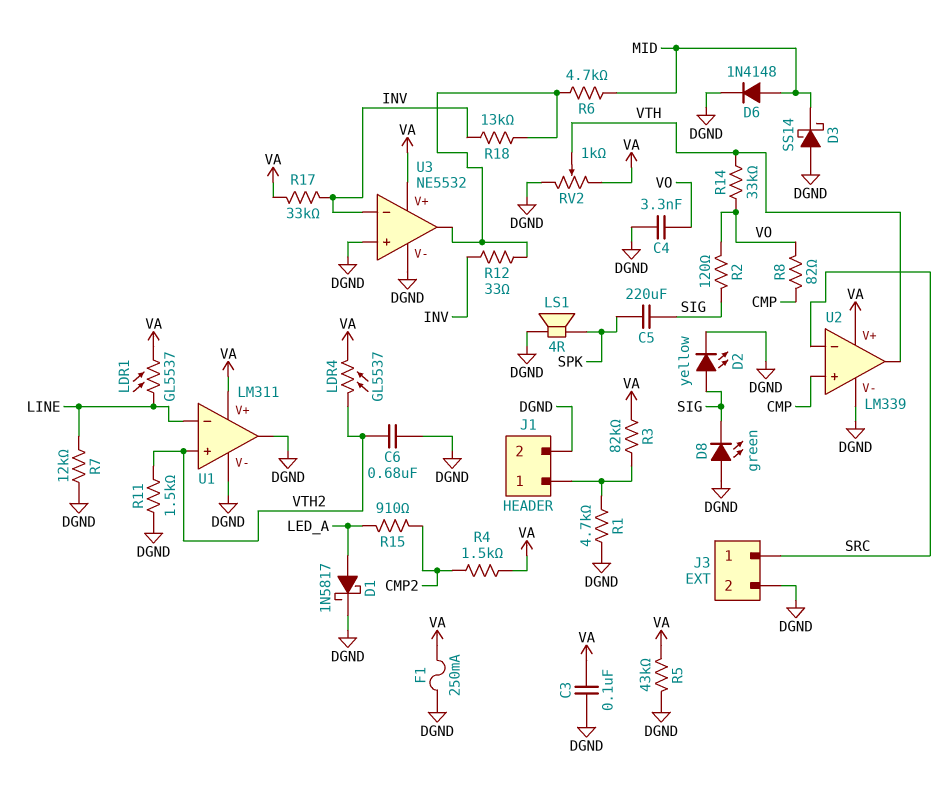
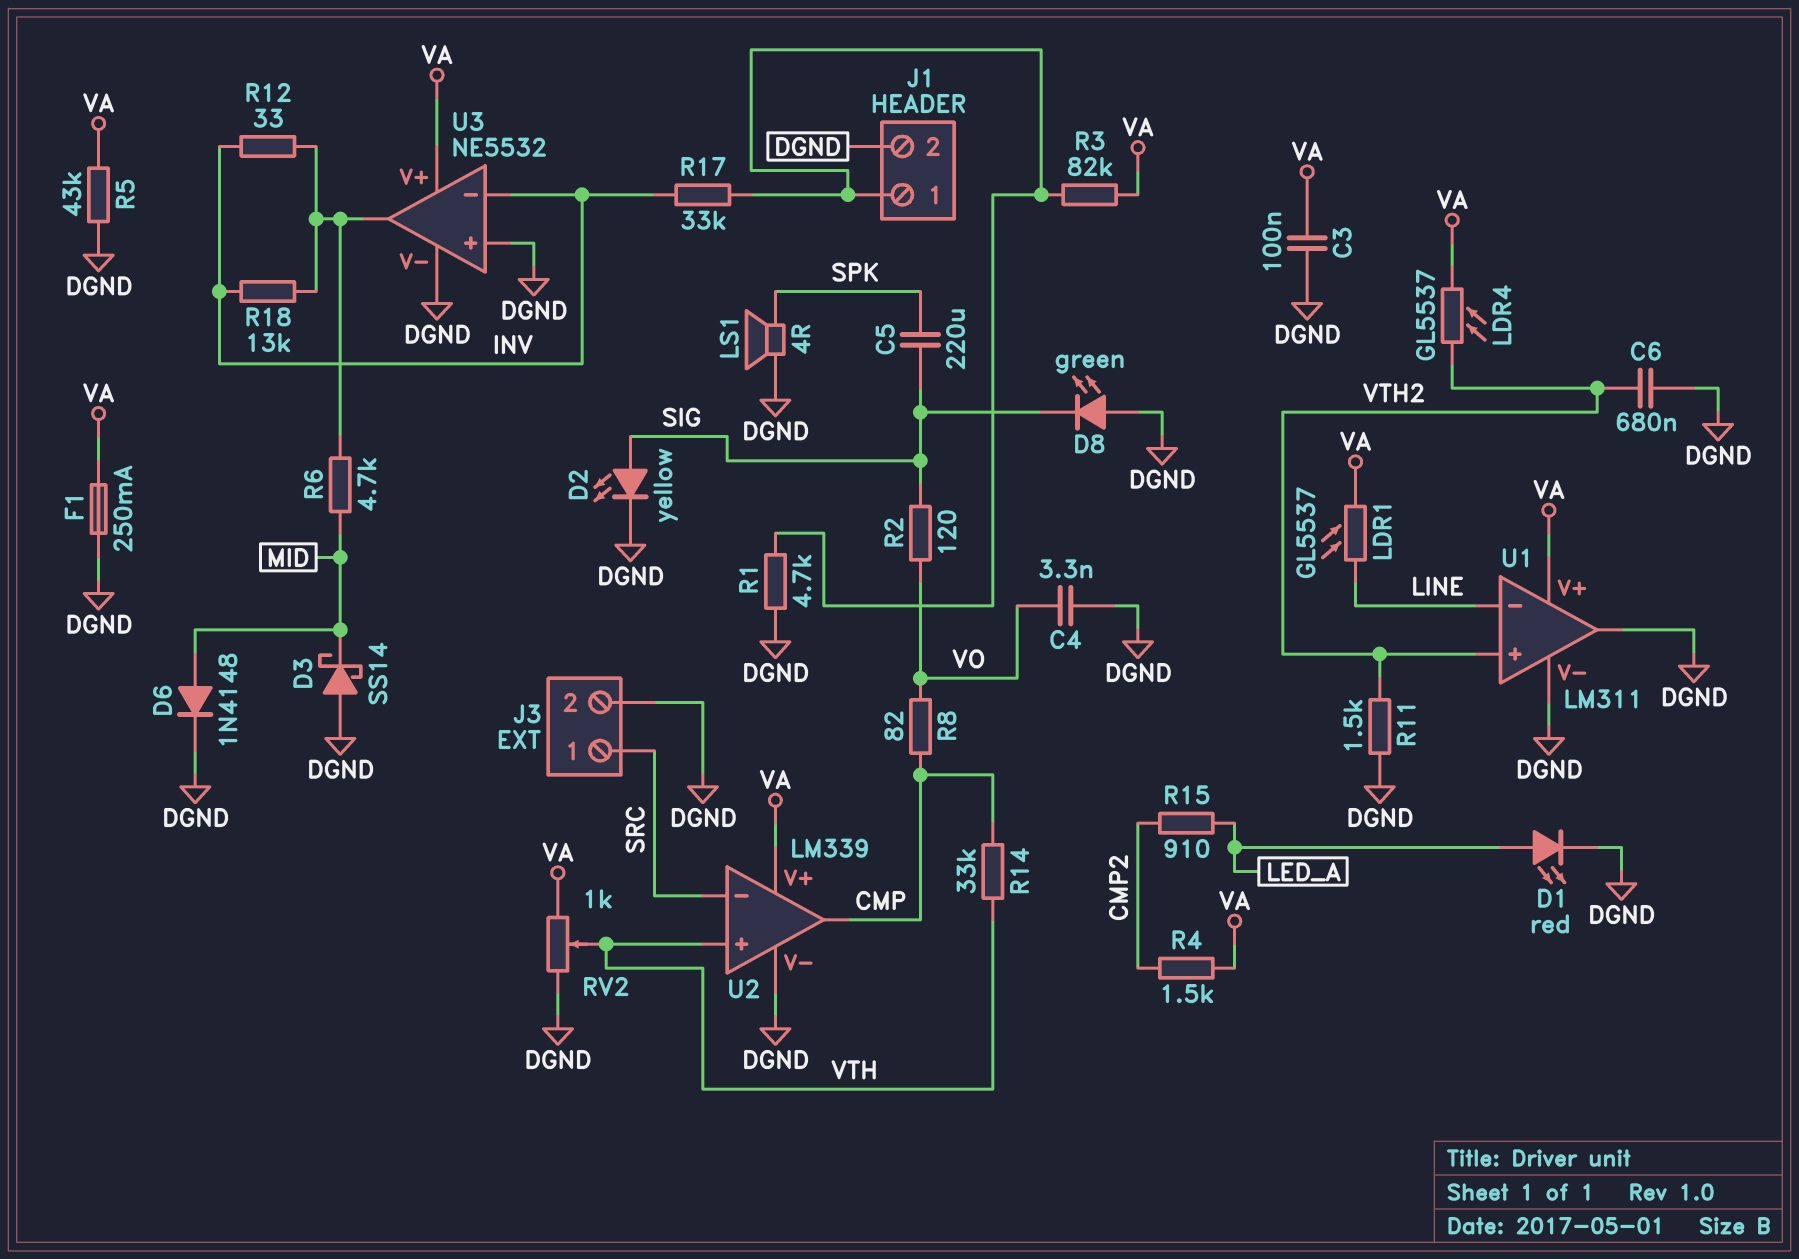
D1: schottky 1N5817 (A LED_A, K DGND) -> LED red (A LED_A, K DGND)
R7: 12k (DGND, LINE) -> none
R14: 33k (VO, VTH) -> 33k (CMP, VTH)
R17: 33k (INV, VA) -> 33k (INV, J1/1)
U2 pin in+: CMP -> VTH
U2 pin out: VTH -> CMP

